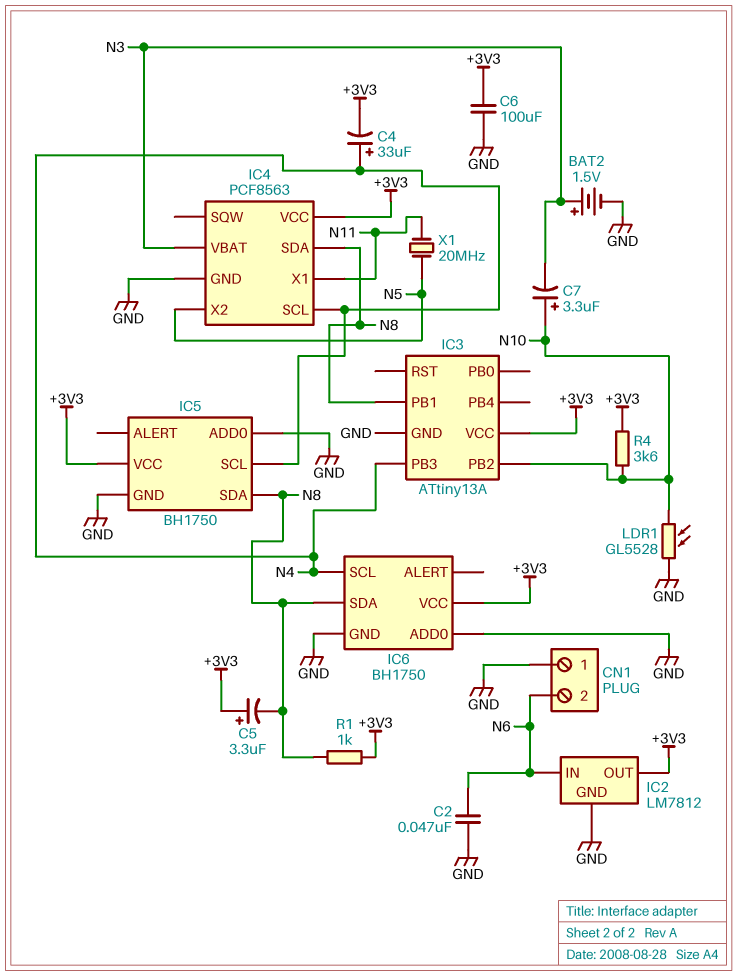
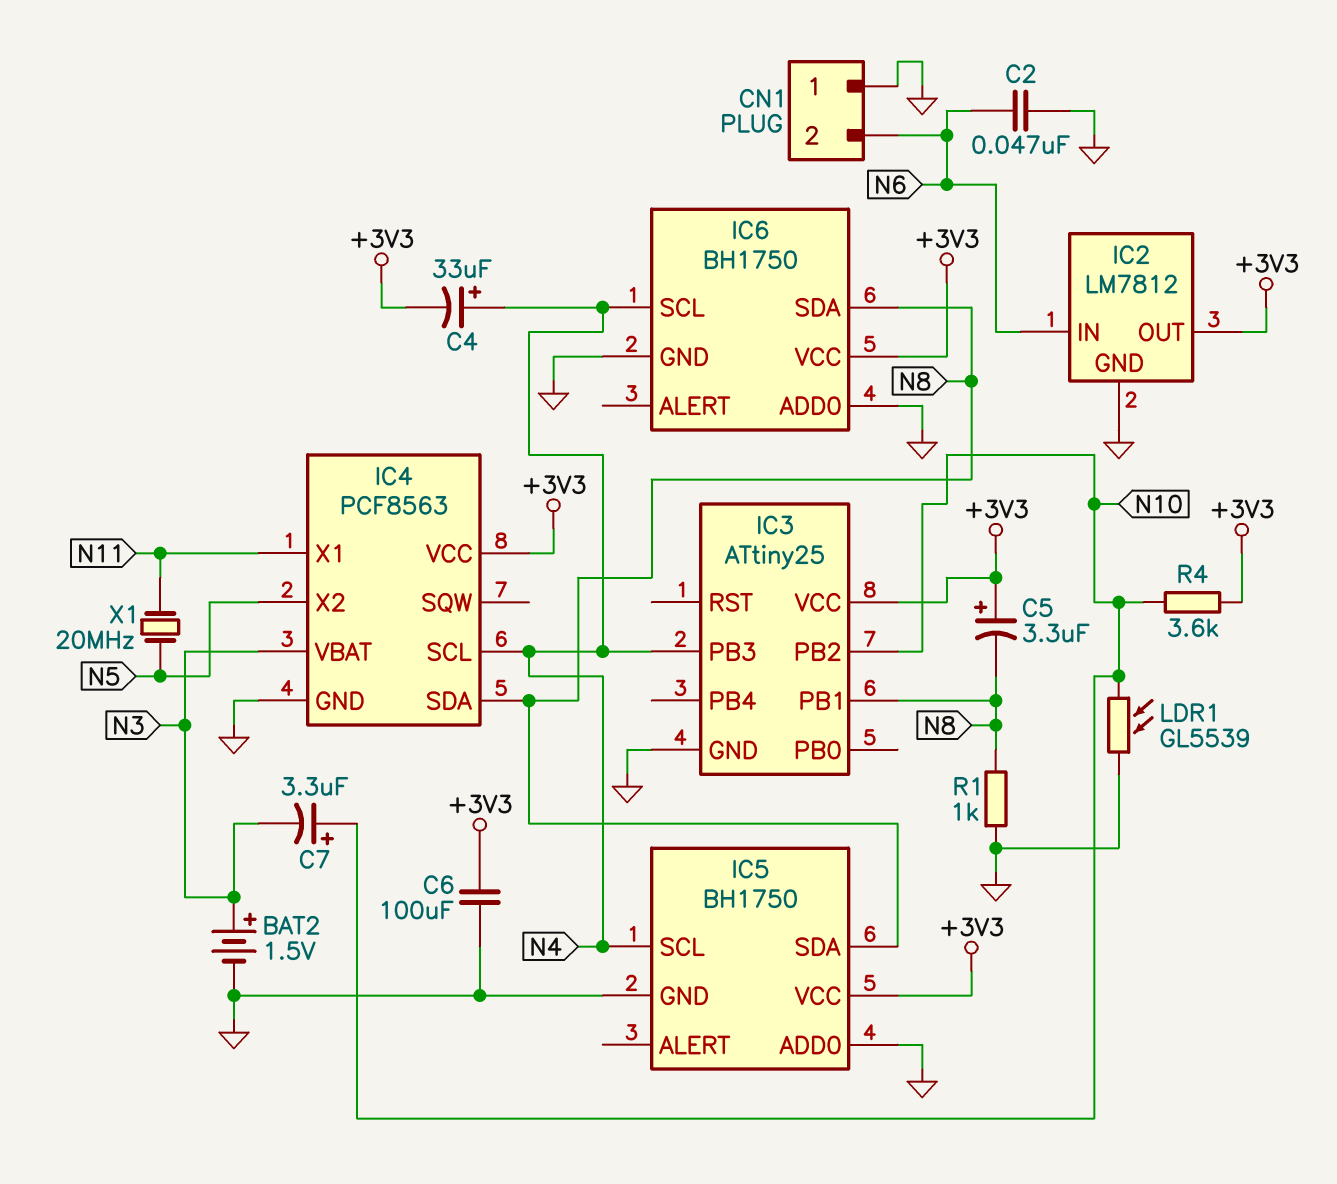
IC3: ATtiny13A -> ATtiny25
LDR1: GL5528 (GND, N10) -> GL5539 (GND, N10)
R1: 1k (+3V3, N8) -> 1k (GND, N8)

